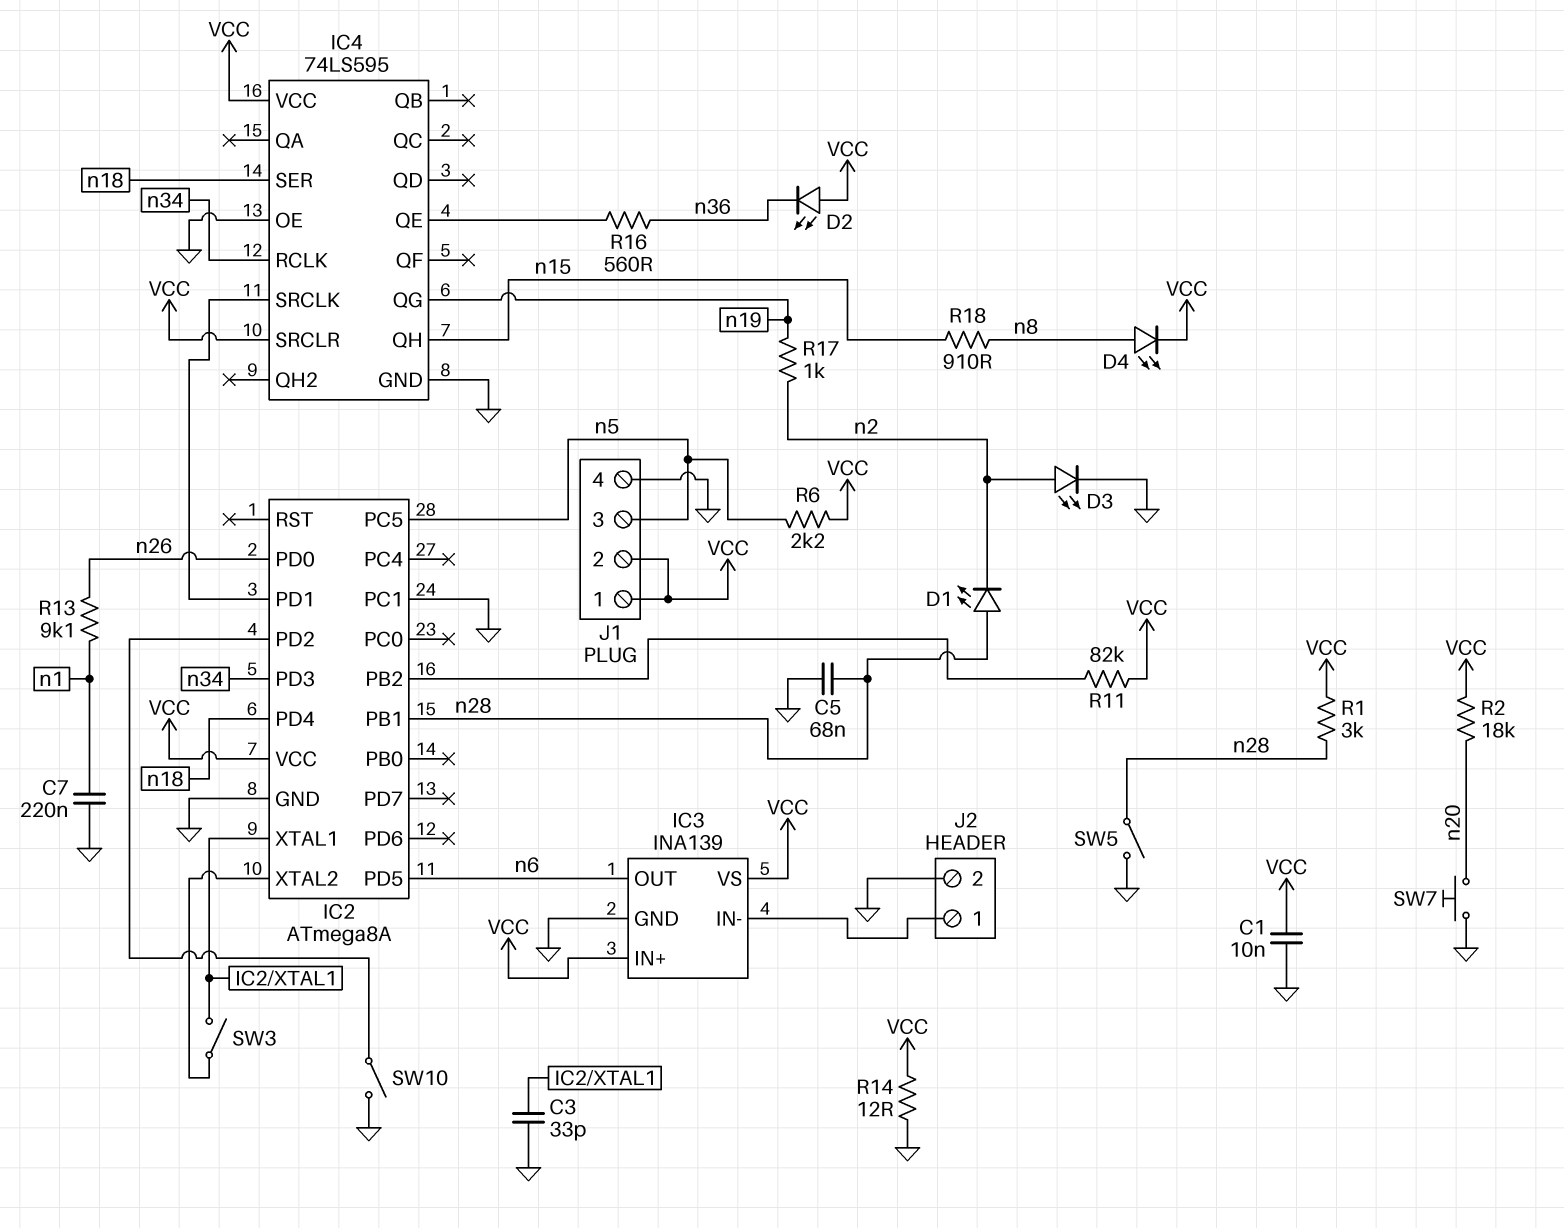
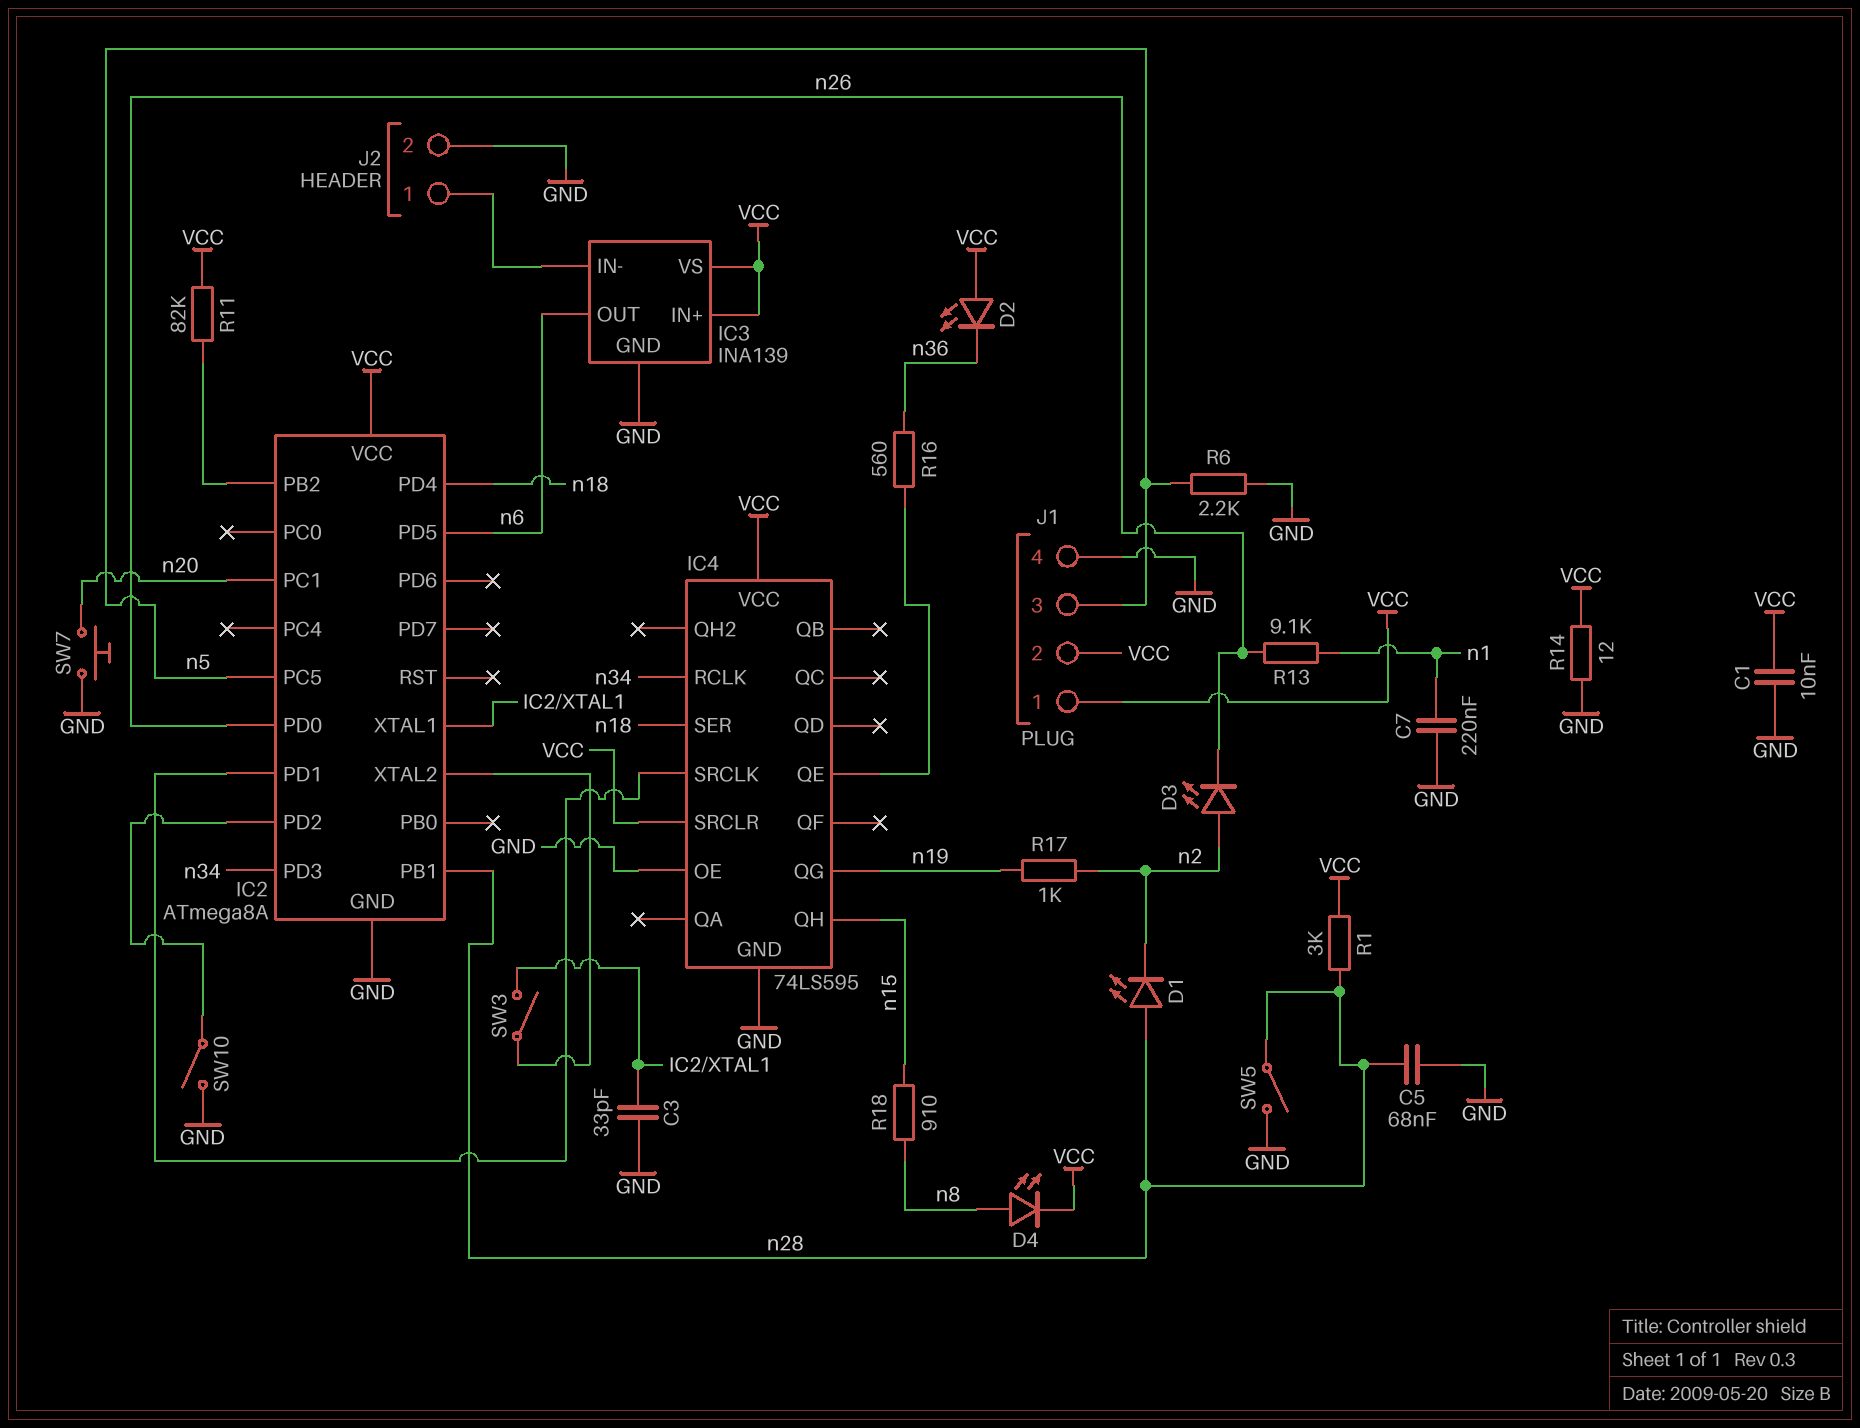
D3: LED (A n2, K GND) -> LED (A n2, K n26)
IC2 pin PC1: GND -> n20
R2: 18k (VCC, n20) -> none
R6: 2.2k (VCC, n5) -> 2.2k (GND, n5)

